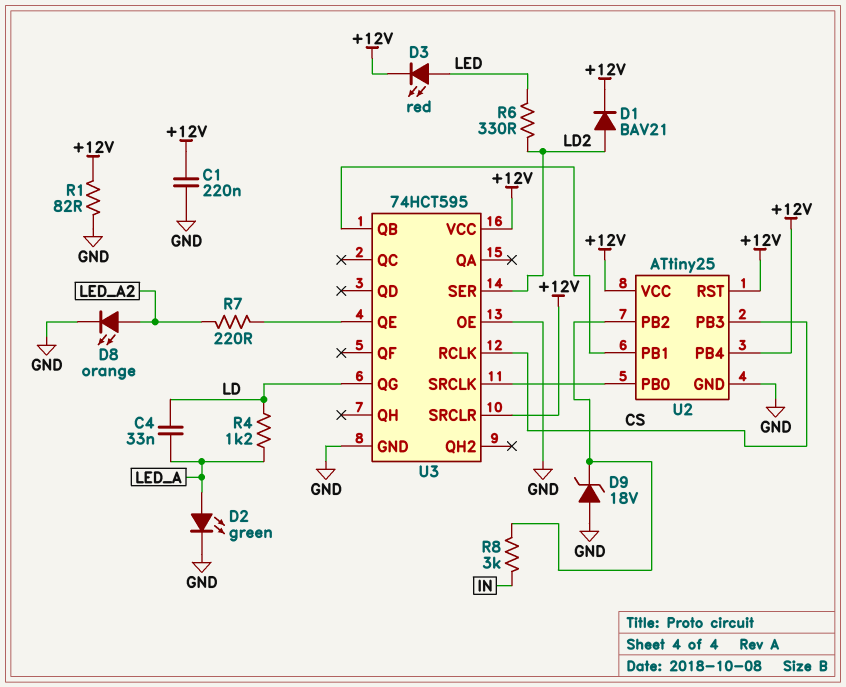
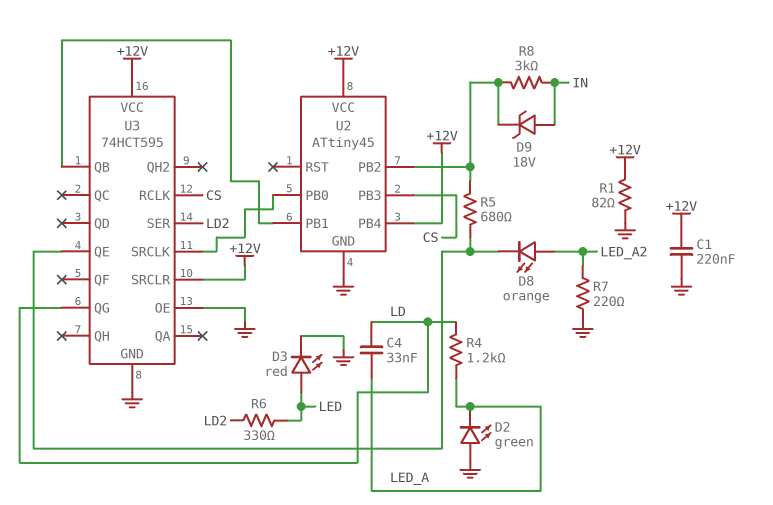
D1: diode BAV21 (A LD2, K +12V) -> none
D2: LED green (A LED_A, K GND) -> LED green (A GND, K LED_A)
D3: LED red (A LED, K +12V) -> LED red (A LED, K GND)
D8: LED orange (A LED_A2, K GND) -> LED orange (A LED_A2, K U3/QE)
D9: zener 18V (A GND, K U2/PB2) -> zener 18V (A IN, K U2/PB2)
R5: none -> 680 (U2/PB2, U3/QE)
R7: 220 (LED_A2, U3/QE) -> 220 (GND, LED_A2)
U2: ATtiny25 -> ATtiny45
U2 pin RST: +12V -> none

